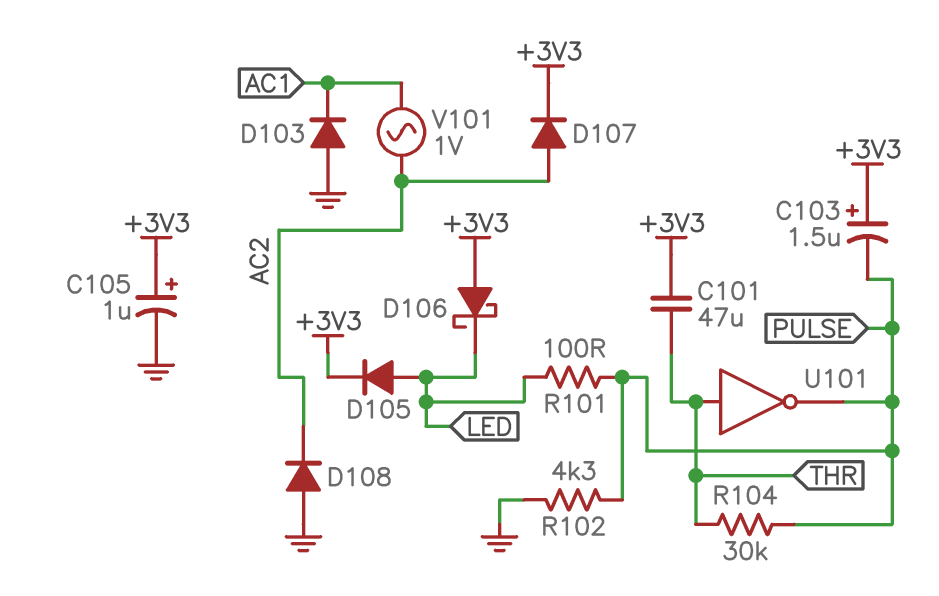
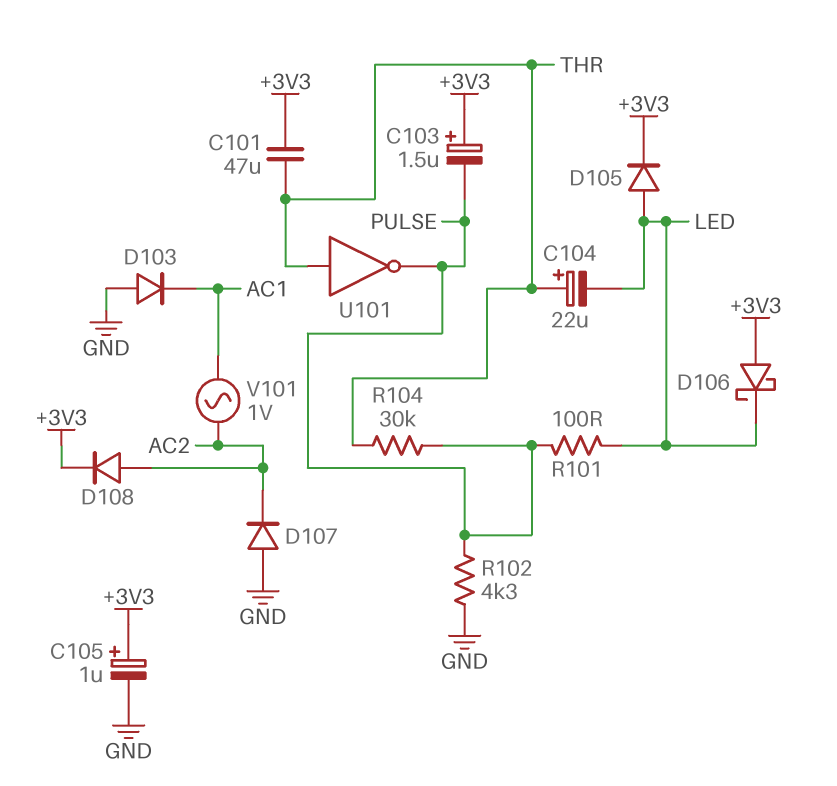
C104: none -> 22uF (plus THR, minus LED)
D107: diode (A AC2, K +3V3) -> diode (A GND, K AC2)
D108: diode (A GND, K AC2) -> diode (A AC2, K +3V3)

